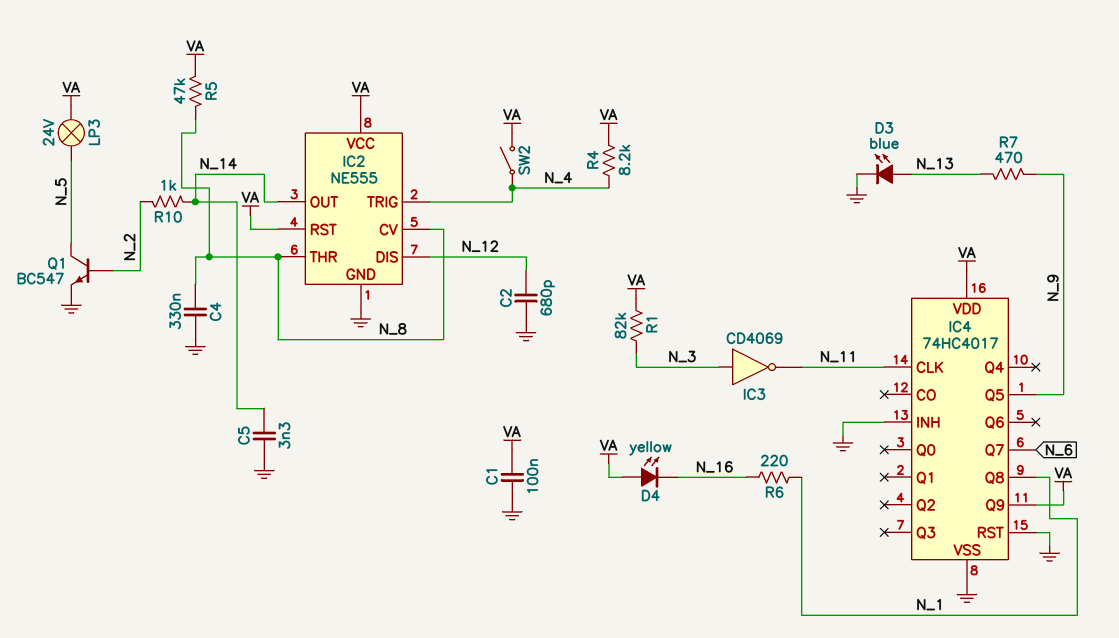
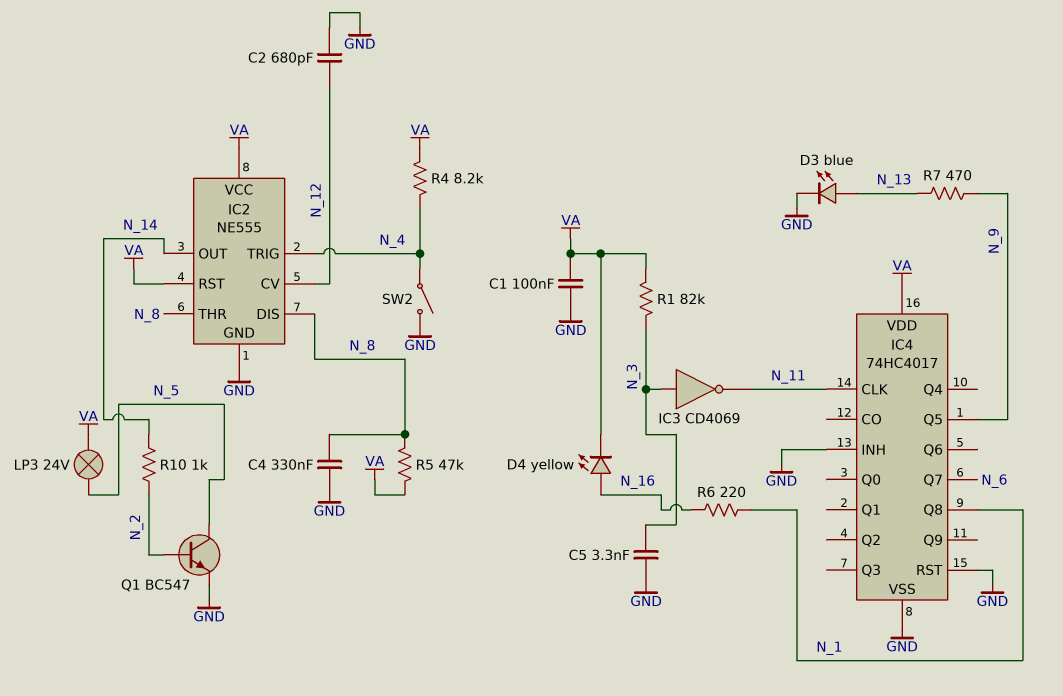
C5: 3.3nF (GND, N_14) -> 3.3nF (GND, N_3)
D4: LED yellow (A VA, K N_16) -> LED yellow (A N_16, K VA)
IC2 pin CV: N_8 -> N_12
IC2 pin DIS: N_12 -> N_8
IC4 pin Q9: VA -> none
SW2: switch (N_4, VA) -> switch (GND, N_4)

